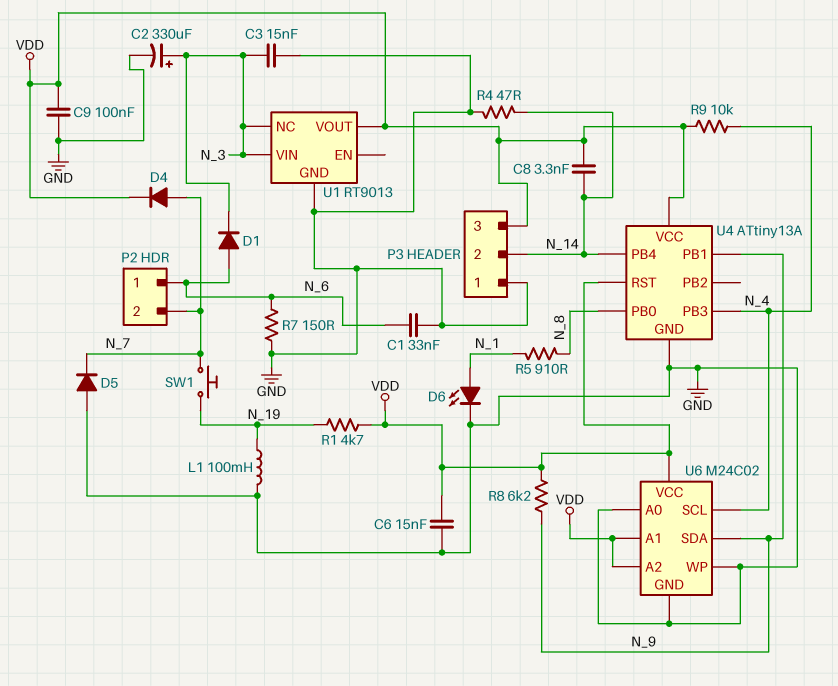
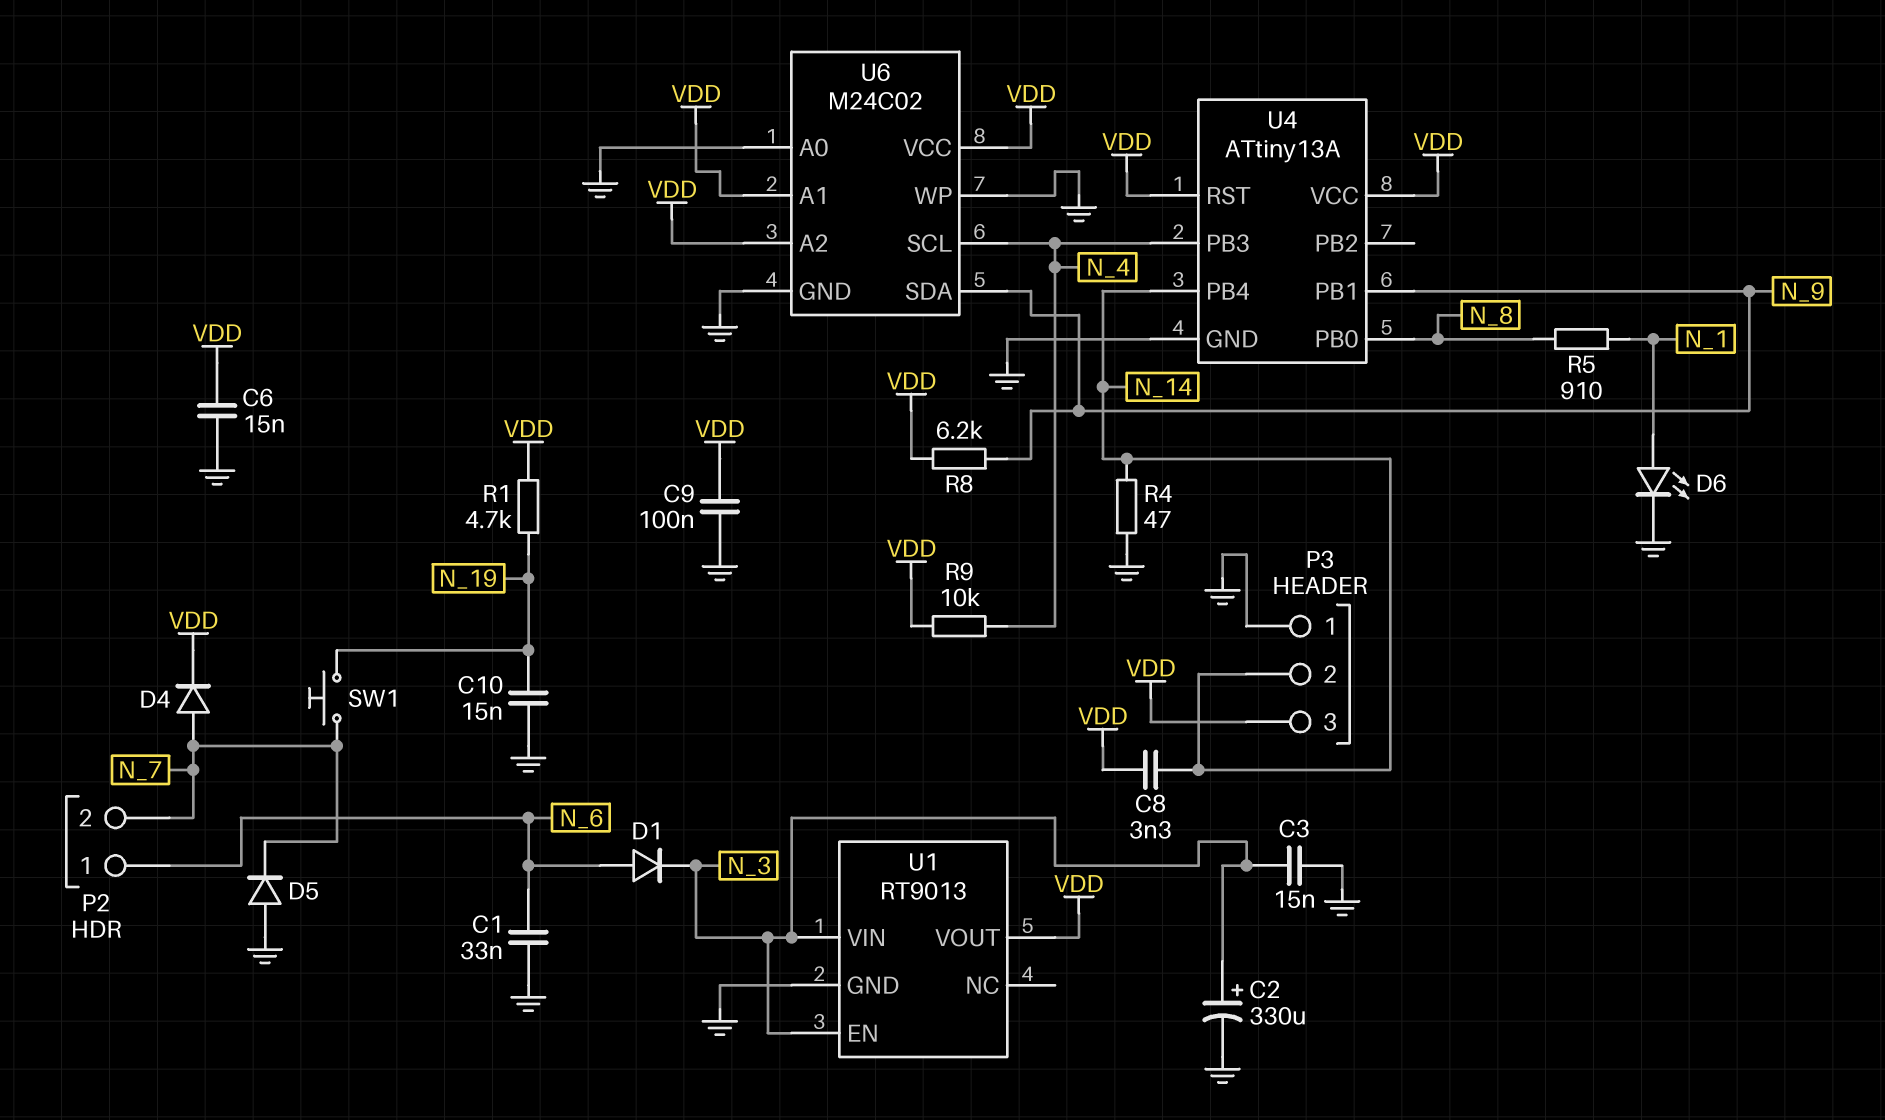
C10: none -> 15nF (GND, N_19)
L1: 100mH (GND, N_19) -> none
R7: 150 (GND, N_6) -> none
U1 pin EN: none -> N_3
U1 pin NC: N_3 -> none

